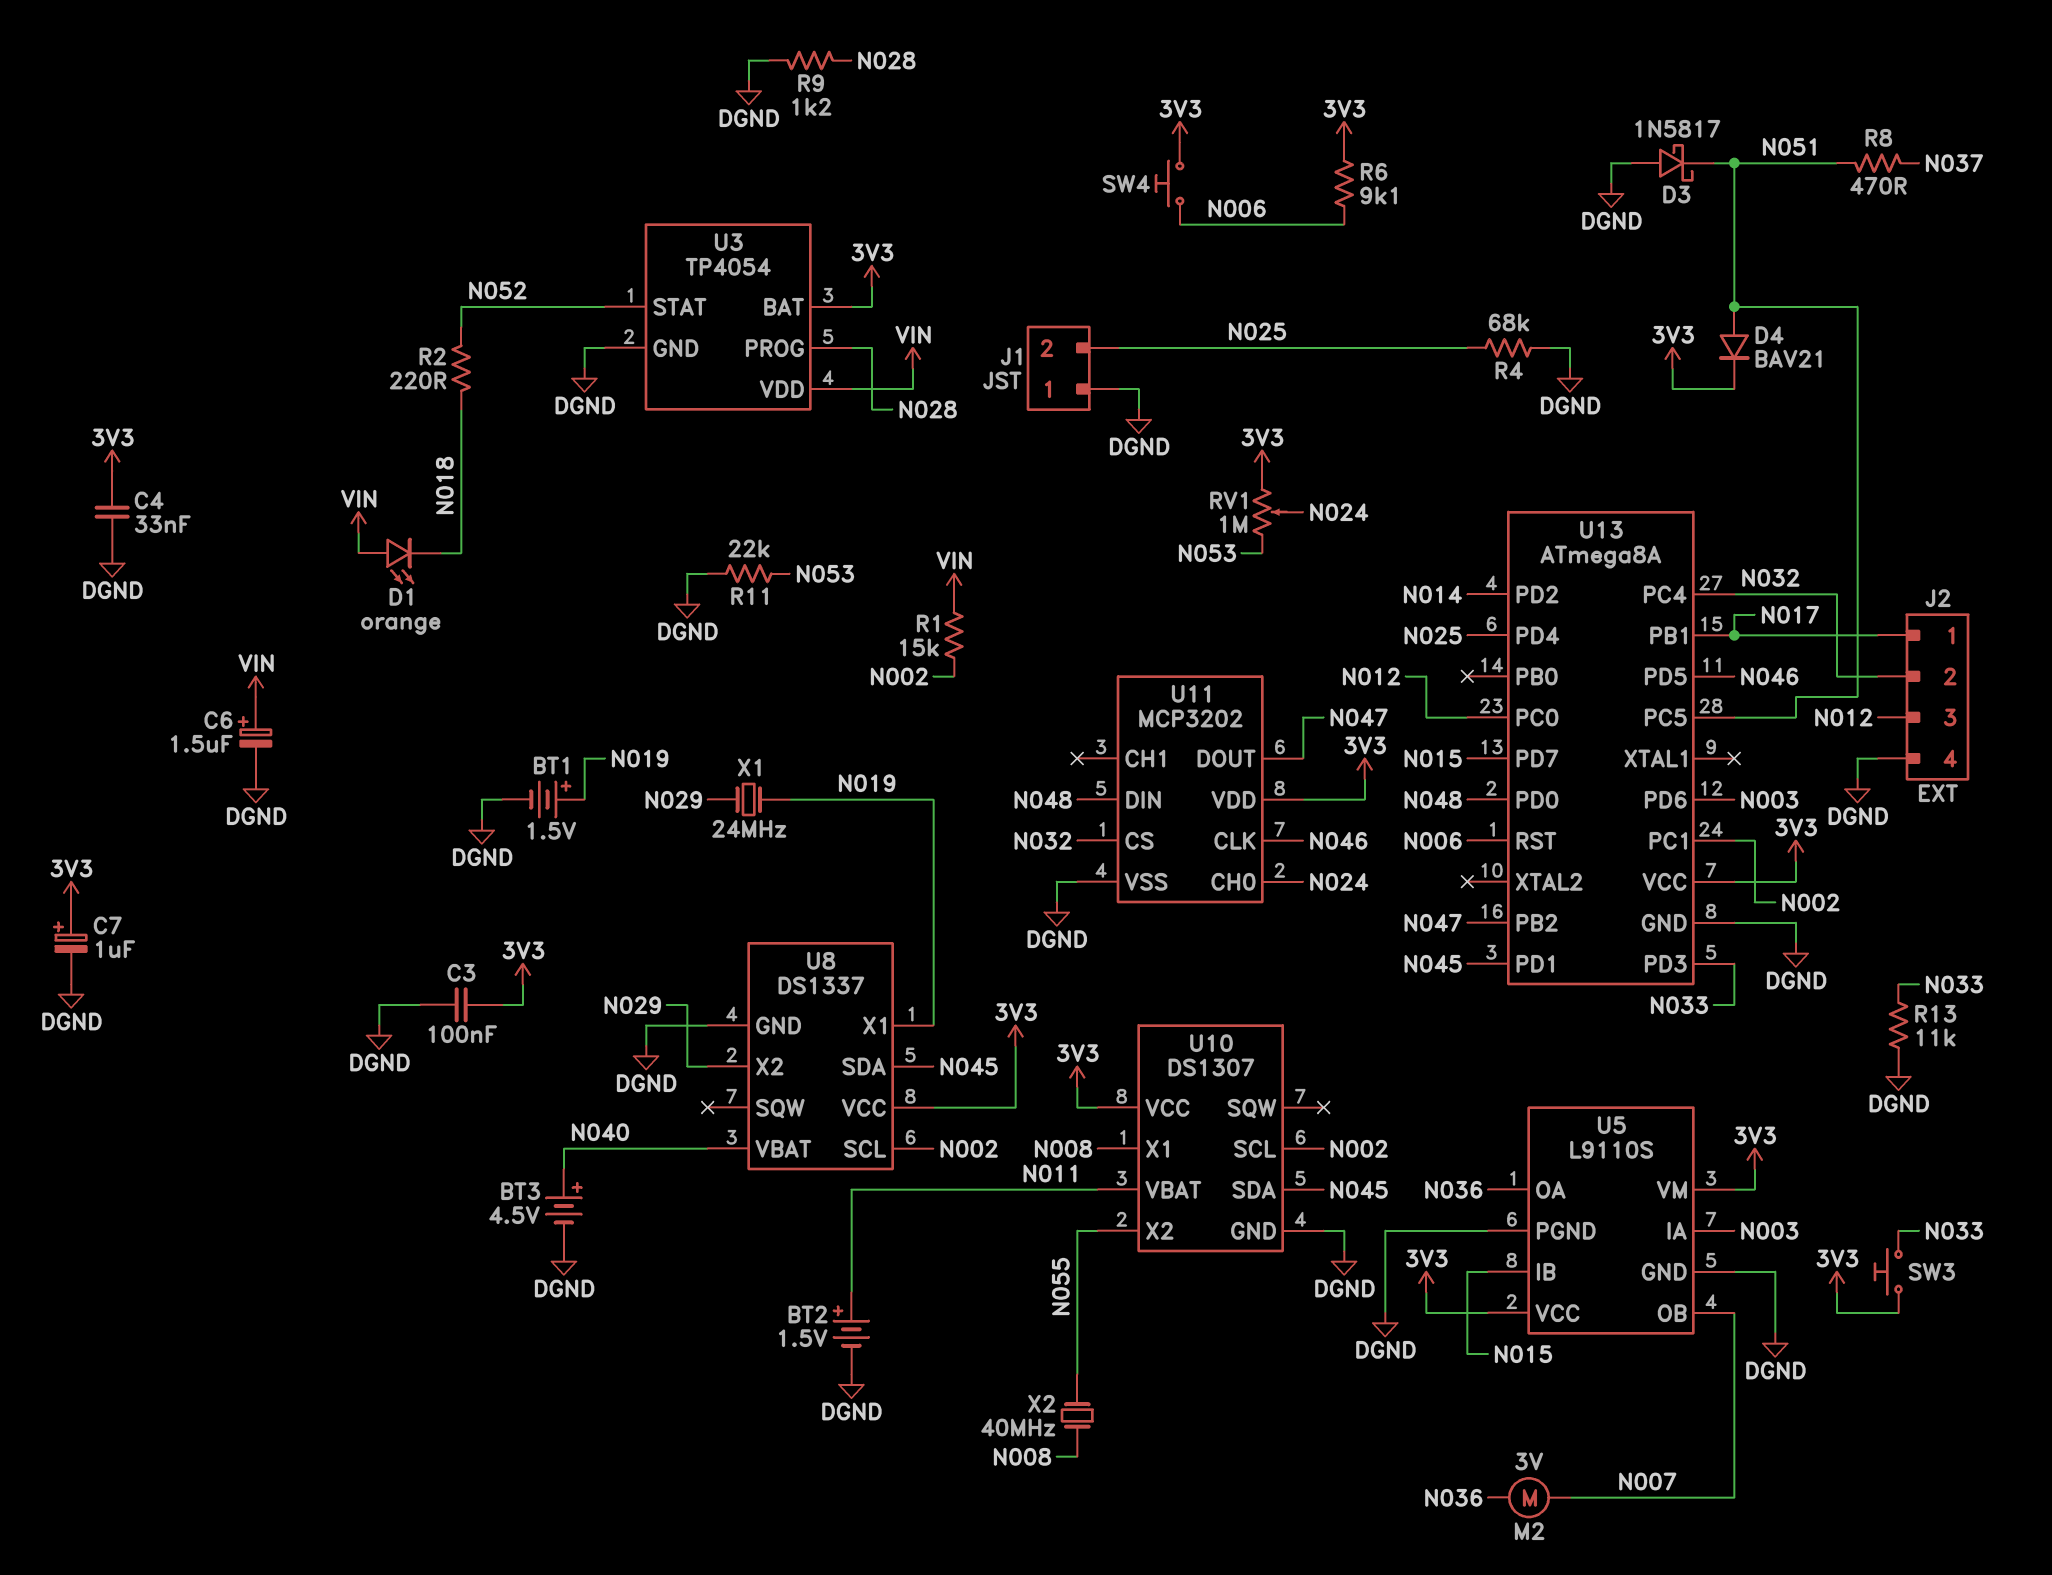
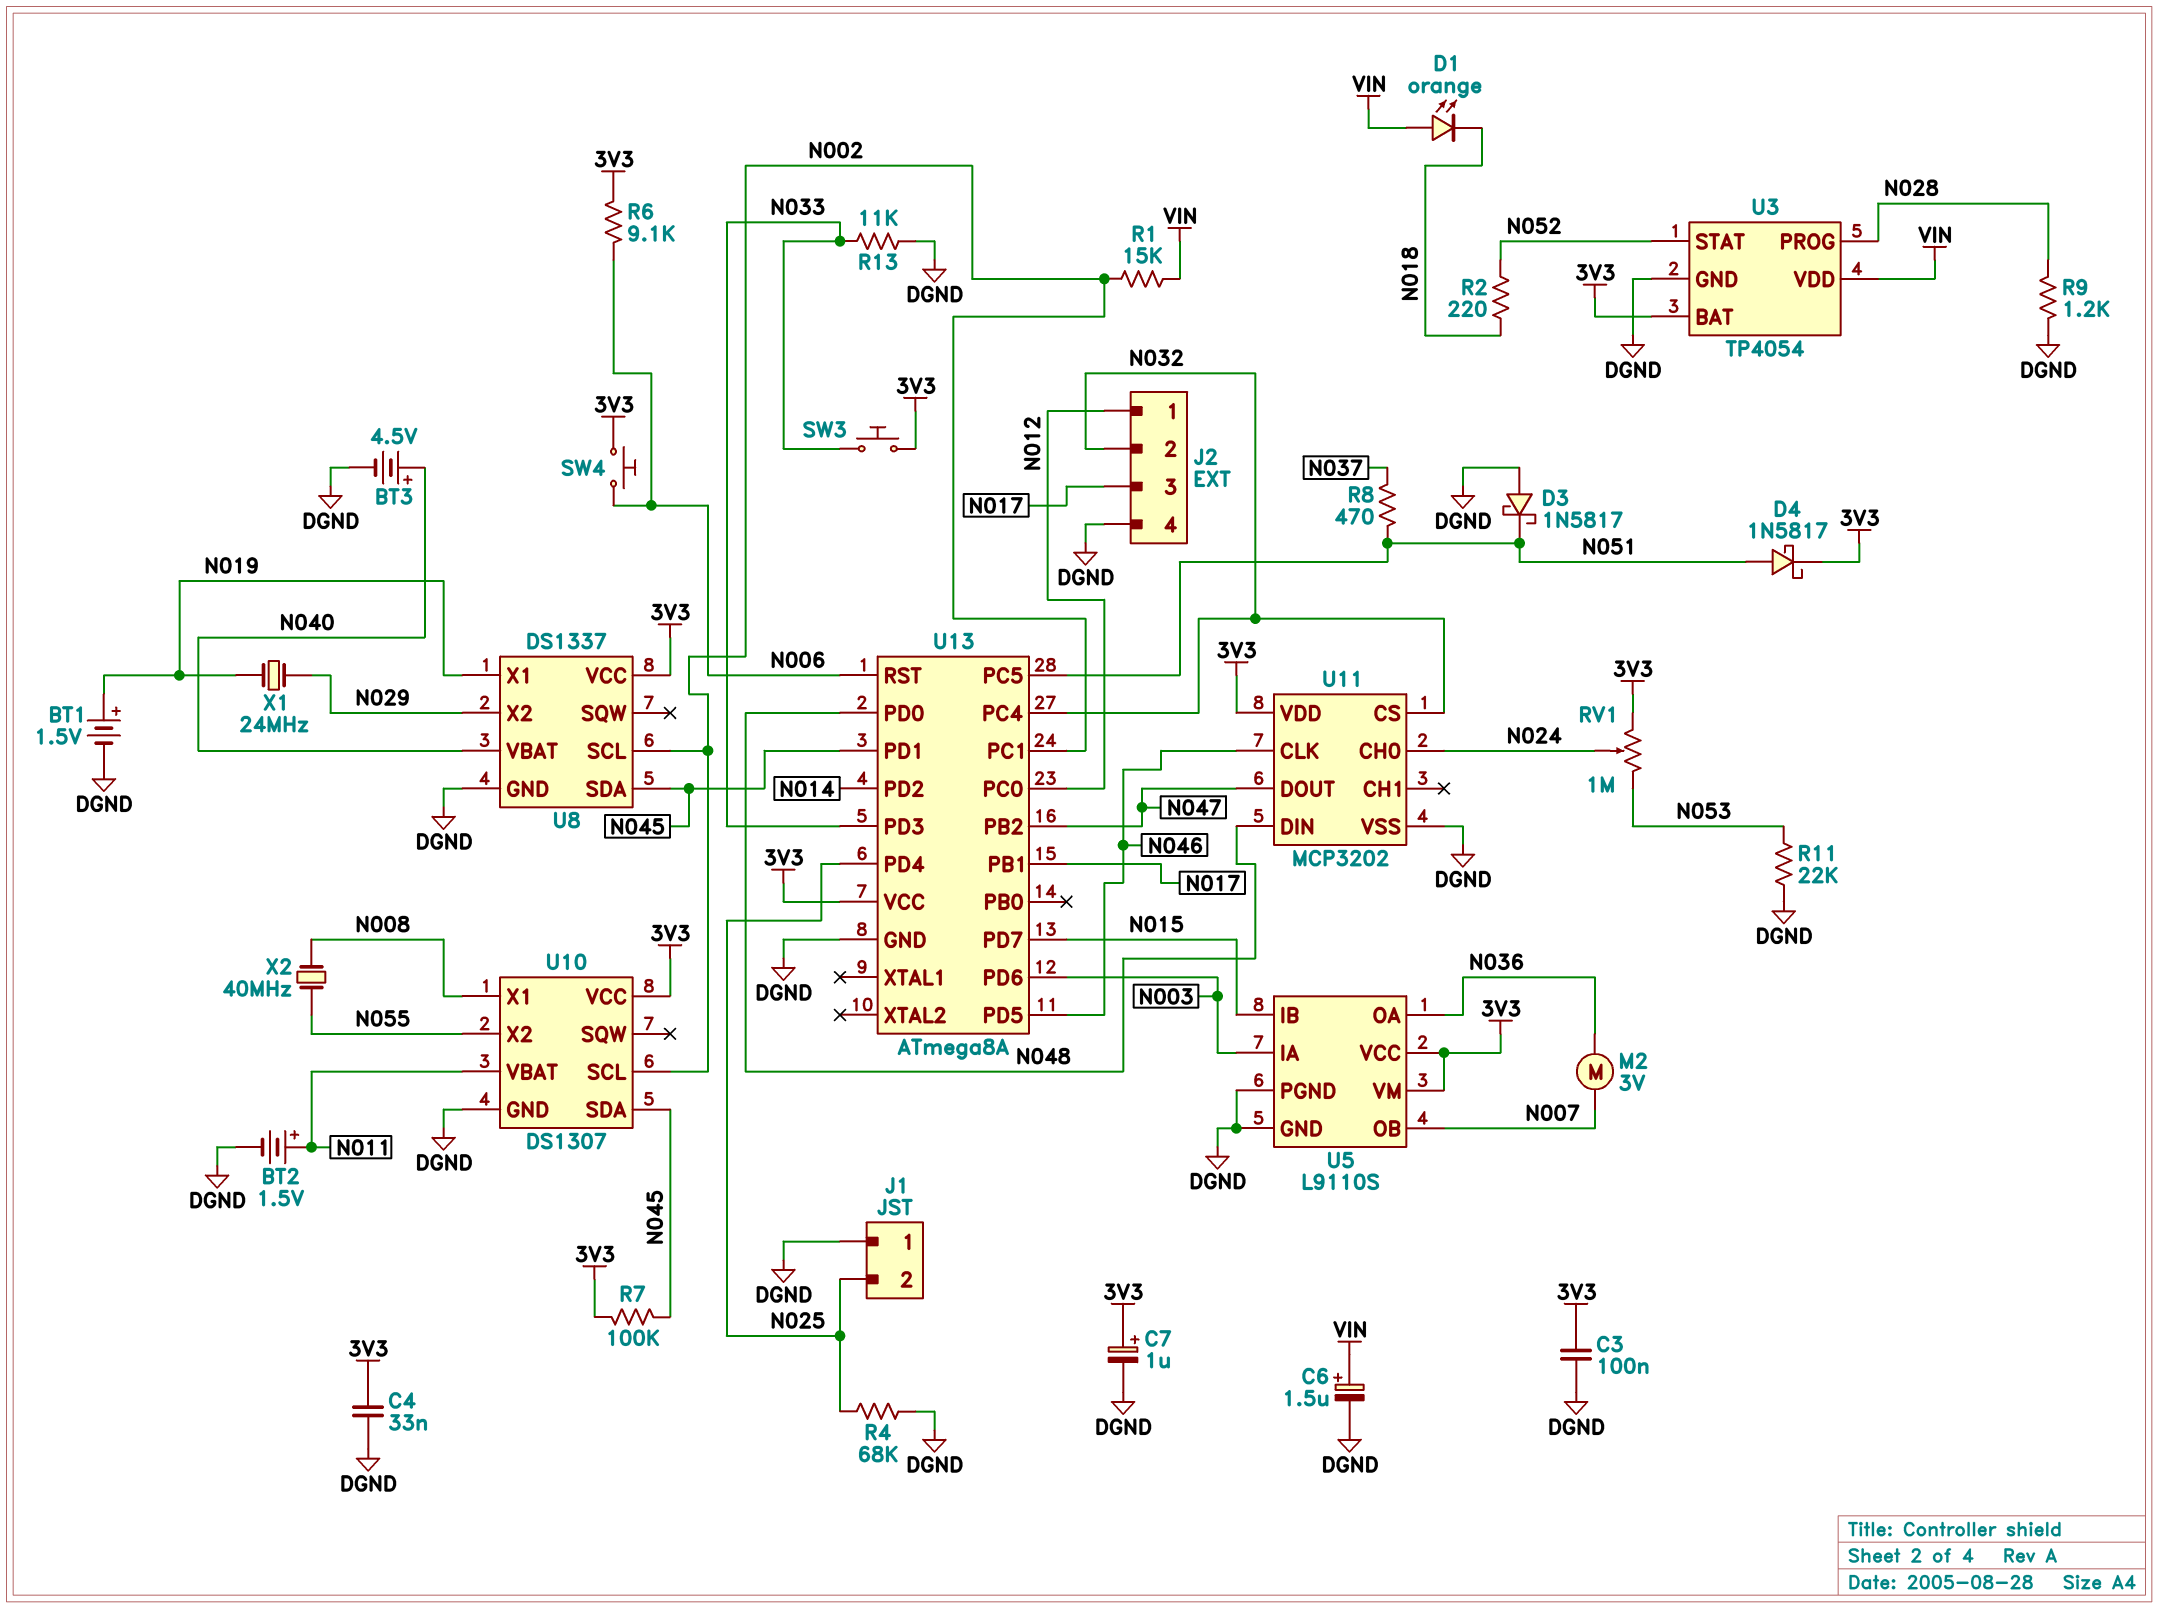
D4: diode BAV21 (A N051, K 3V3) -> schottky 1N5817 (A N051, K 3V3)
J2 pin 1: N017 -> N012
J2 pin 3: N012 -> N017
R7: none -> 100k (3V3, N045)

